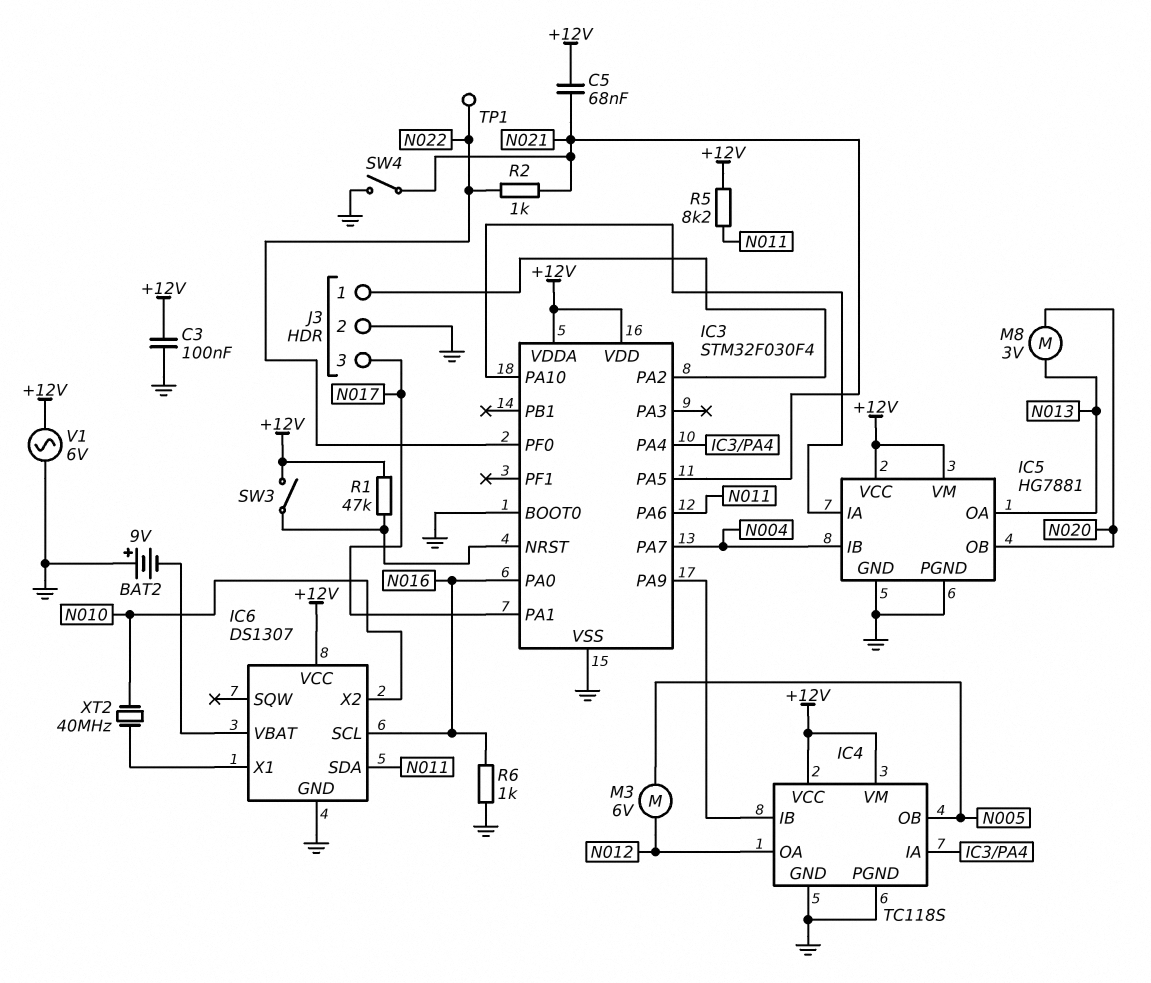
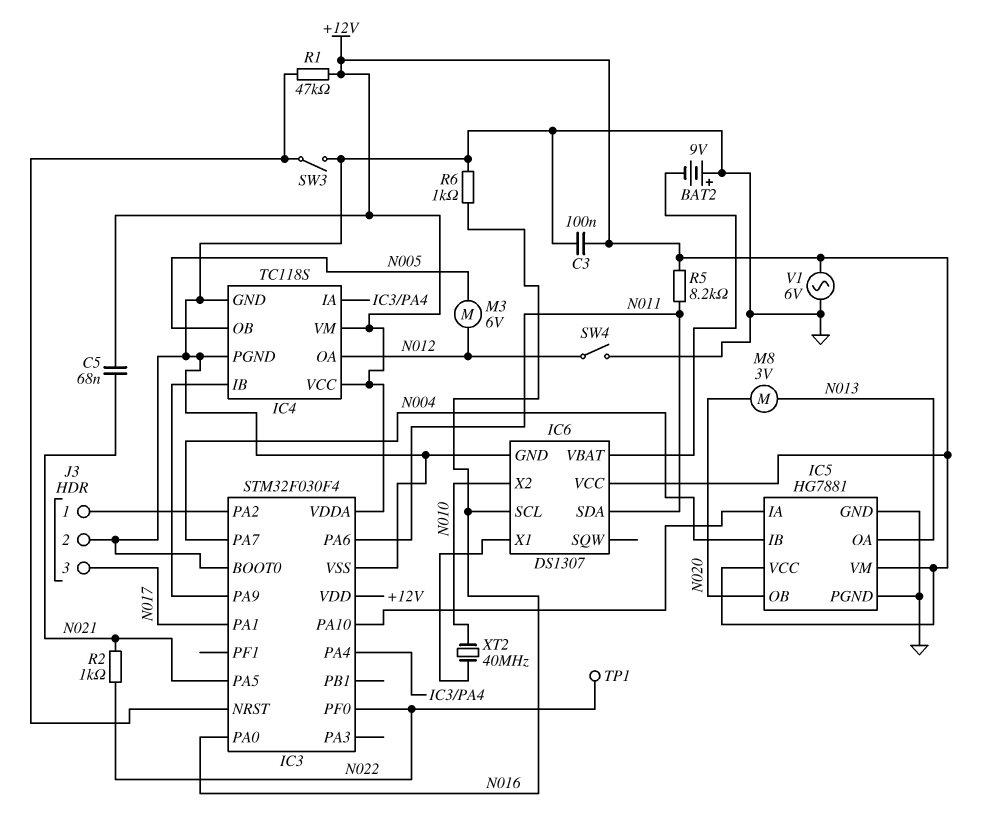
SW3: switch (+12V, IC3/NRST) -> switch (GND, IC3/NRST)
SW4: switch (GND, N021) -> switch (GND, N012)

